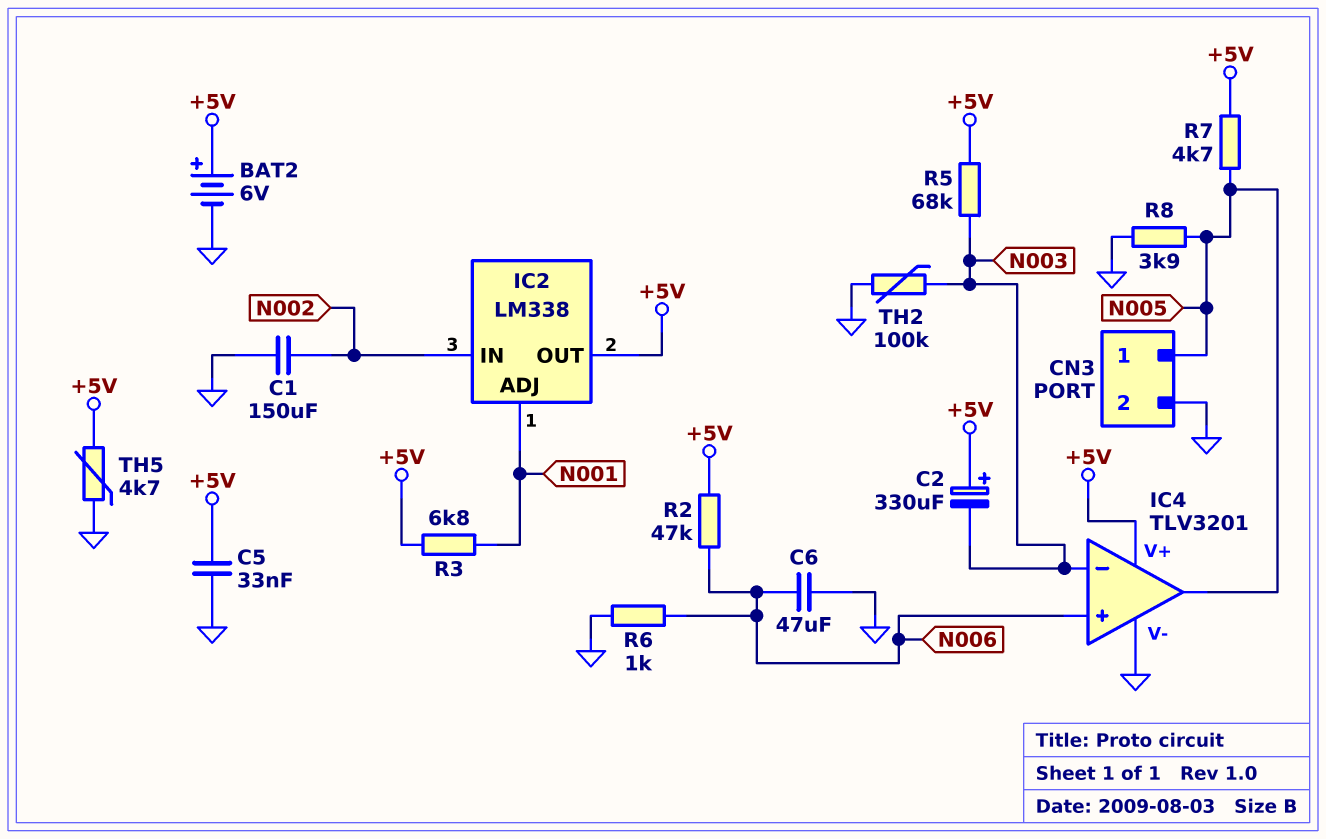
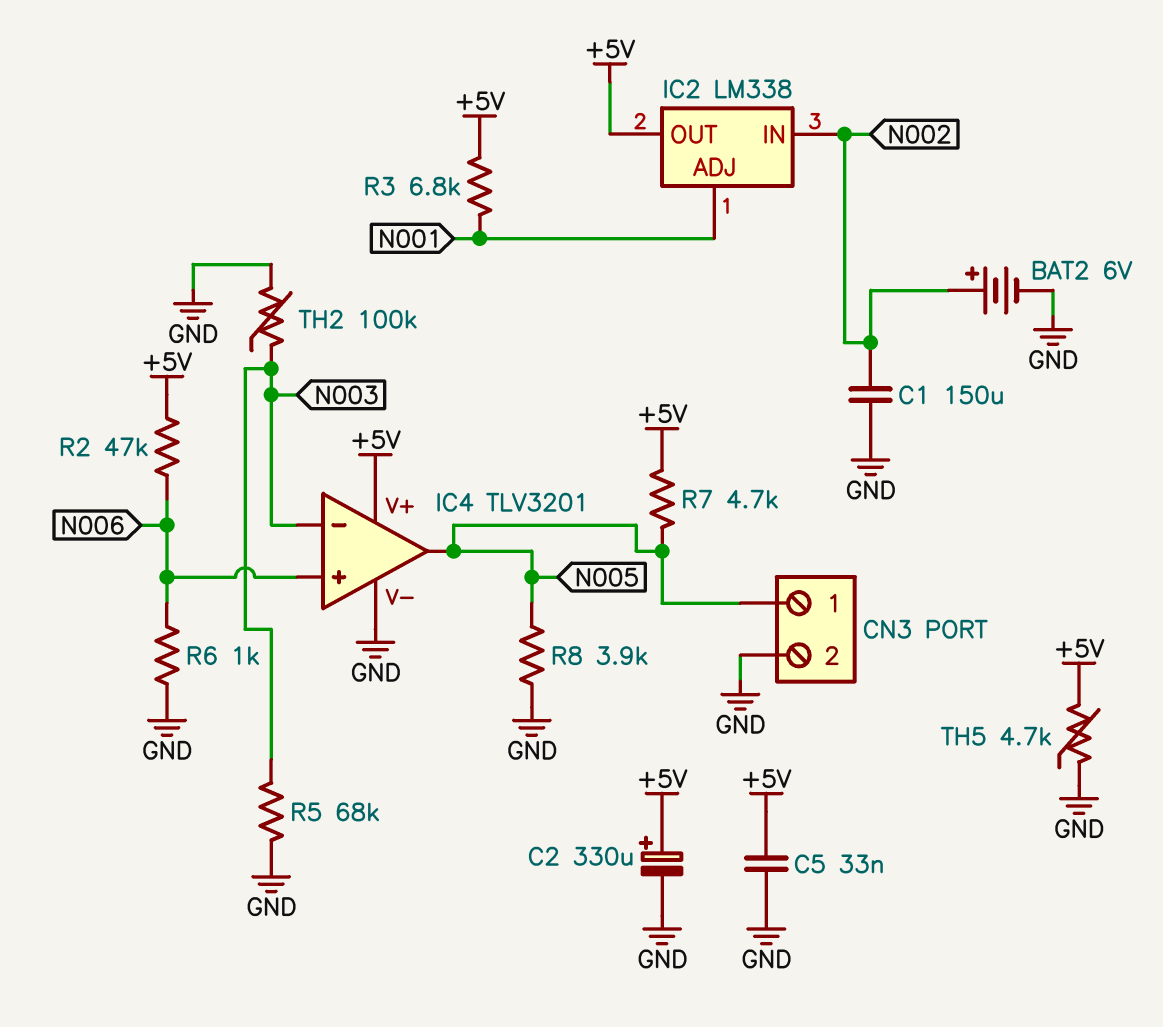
BAT2: 6V (plus +5V, minus GND) -> 6V (plus N002, minus GND)
C2: 330uF (plus +5V, minus N003) -> 330uF (plus +5V, minus GND)
C6: 47uF (GND, N006) -> none
R5: 68k (+5V, N003) -> 68k (GND, N003)

